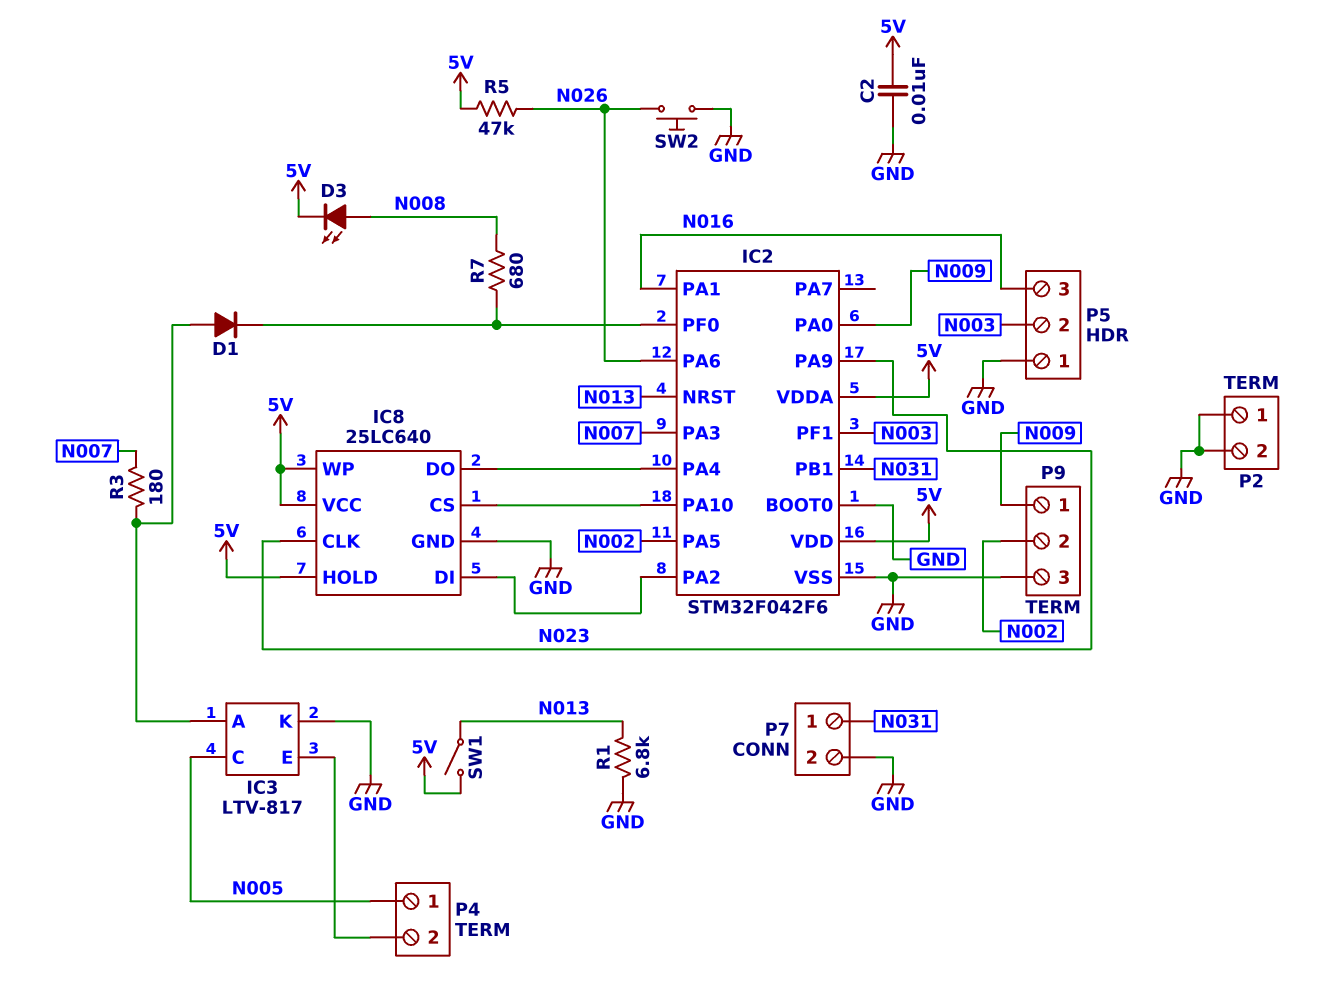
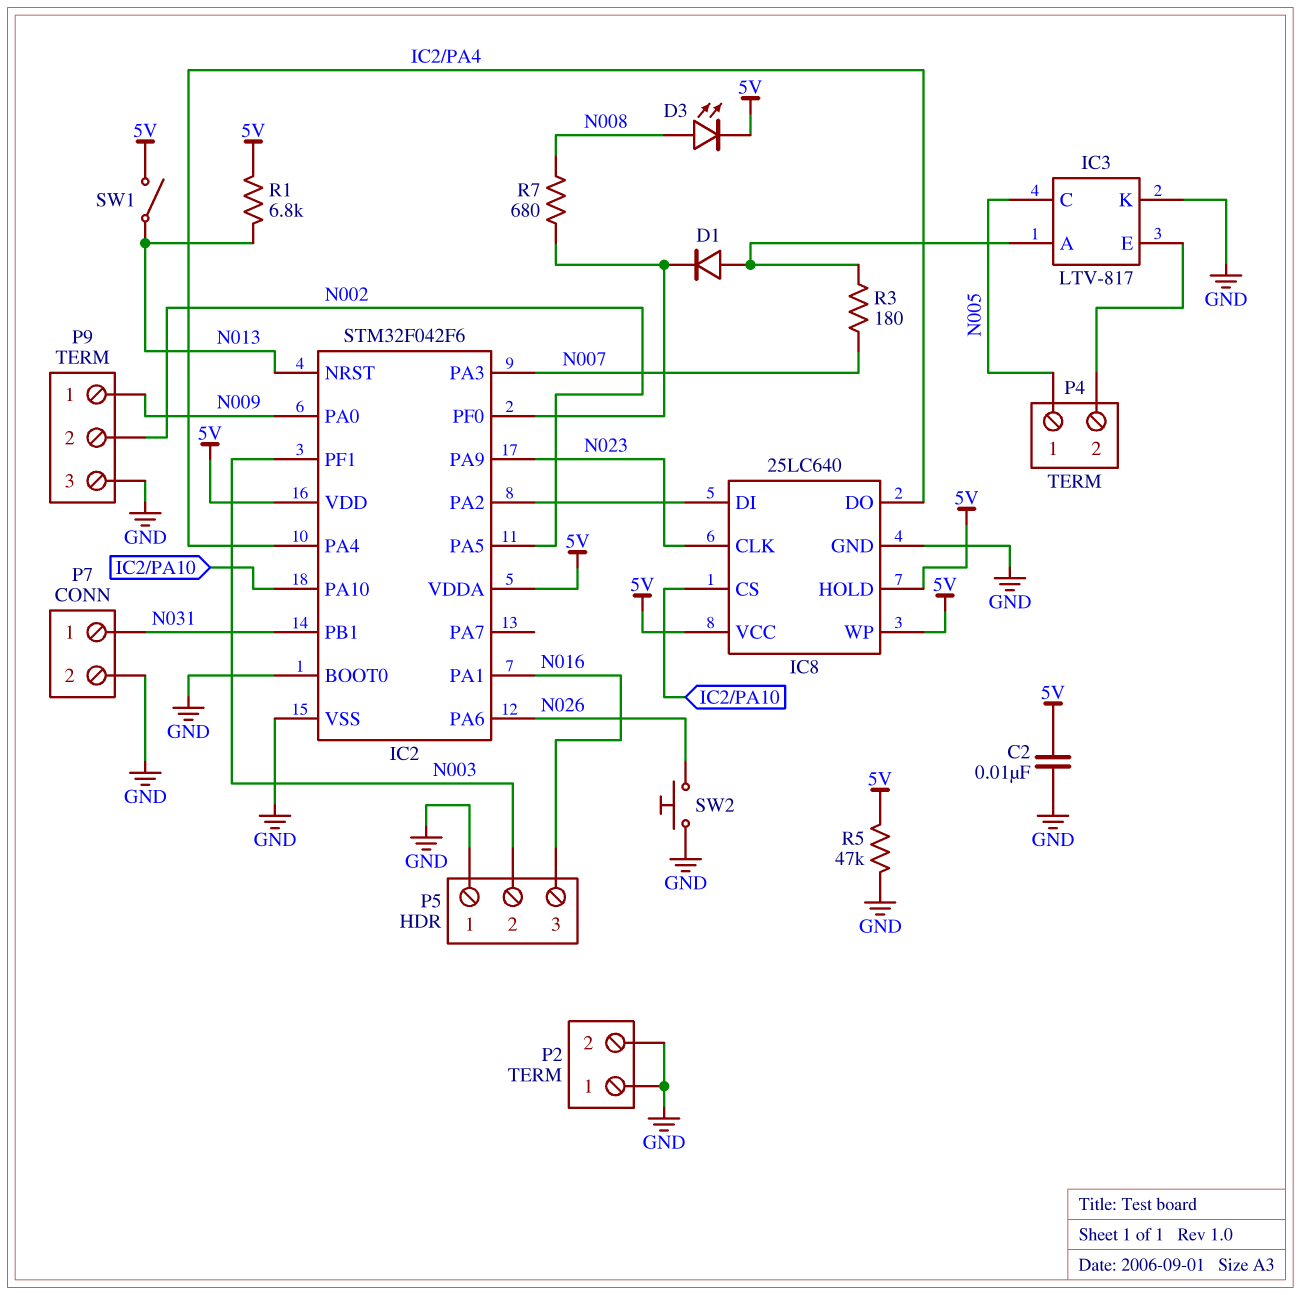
R1: 6.8k (GND, N013) -> 6.8k (5V, N013)
R5: 47k (5V, N026) -> 47k (5V, GND)

